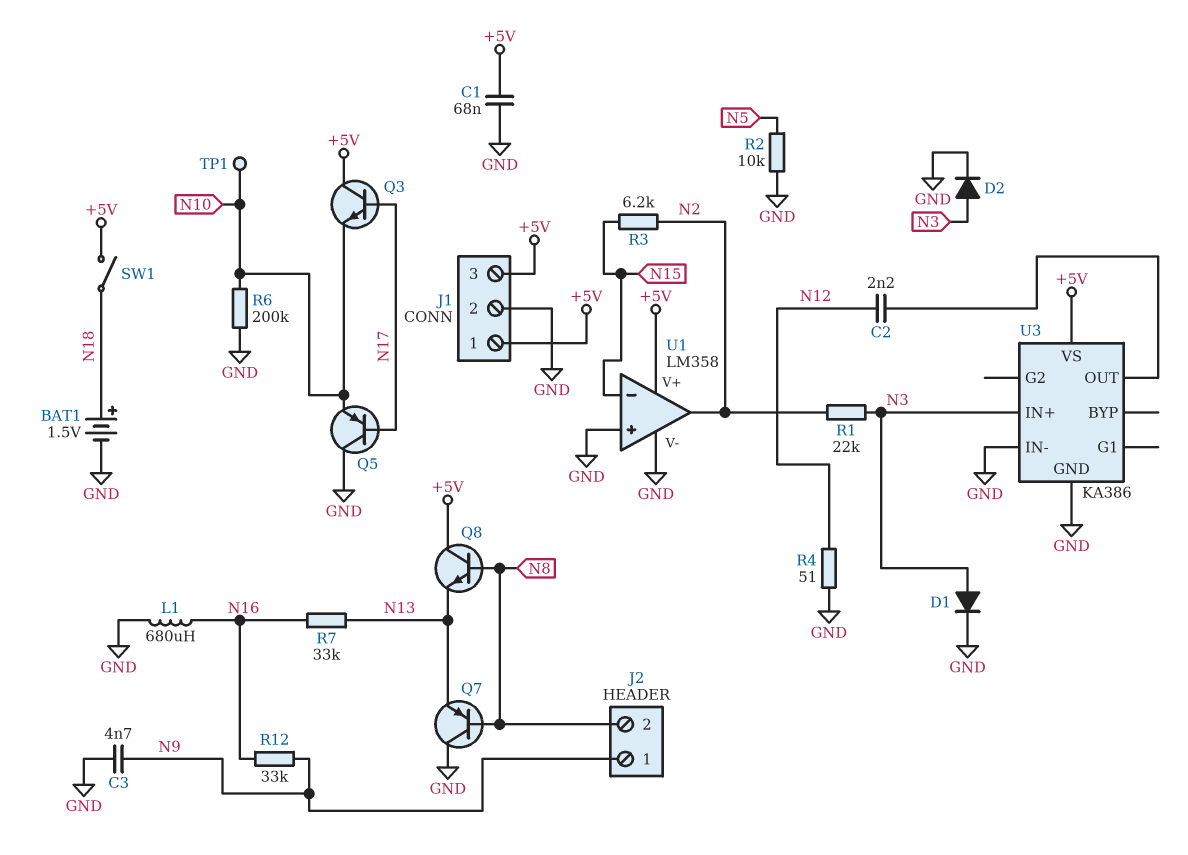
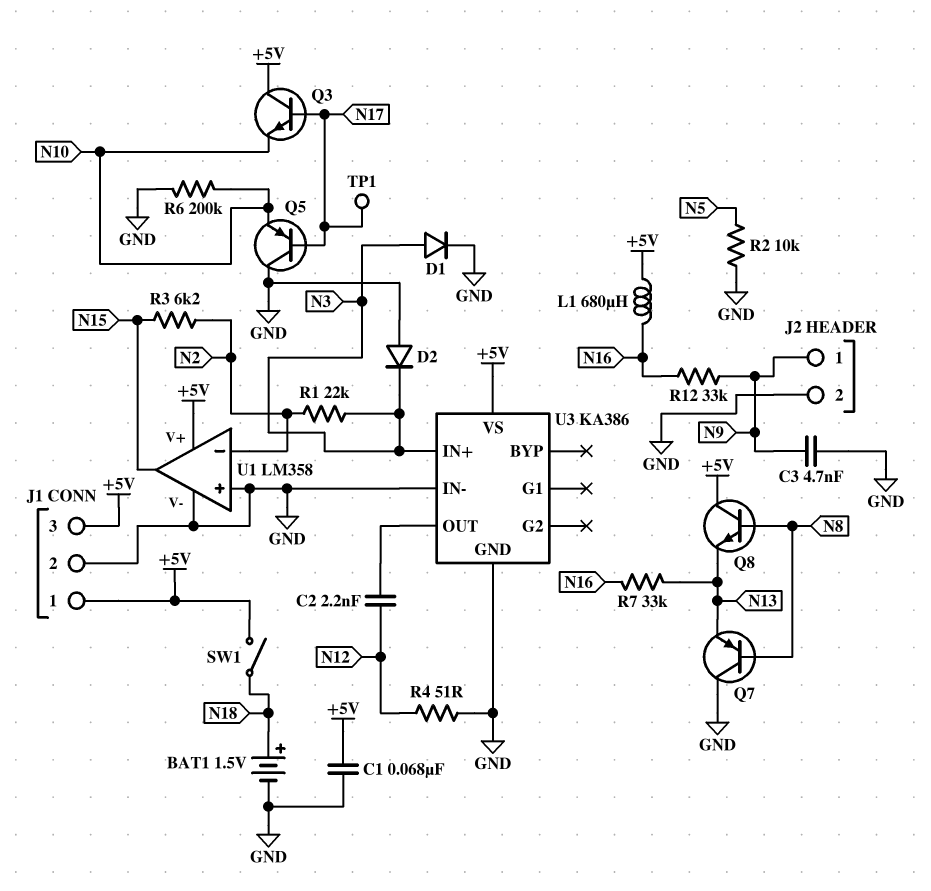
D2: diode (A N3, K GND) -> diode (A GND, K N3)
J2 pin 2: N8 -> GND
L1: 680uH (GND, N16) -> 680uH (+5V, N16)
TP1: test point (N10) -> test point (N17)
U1 pin in-: N15 -> N2
U1 pin out: N2 -> N15

